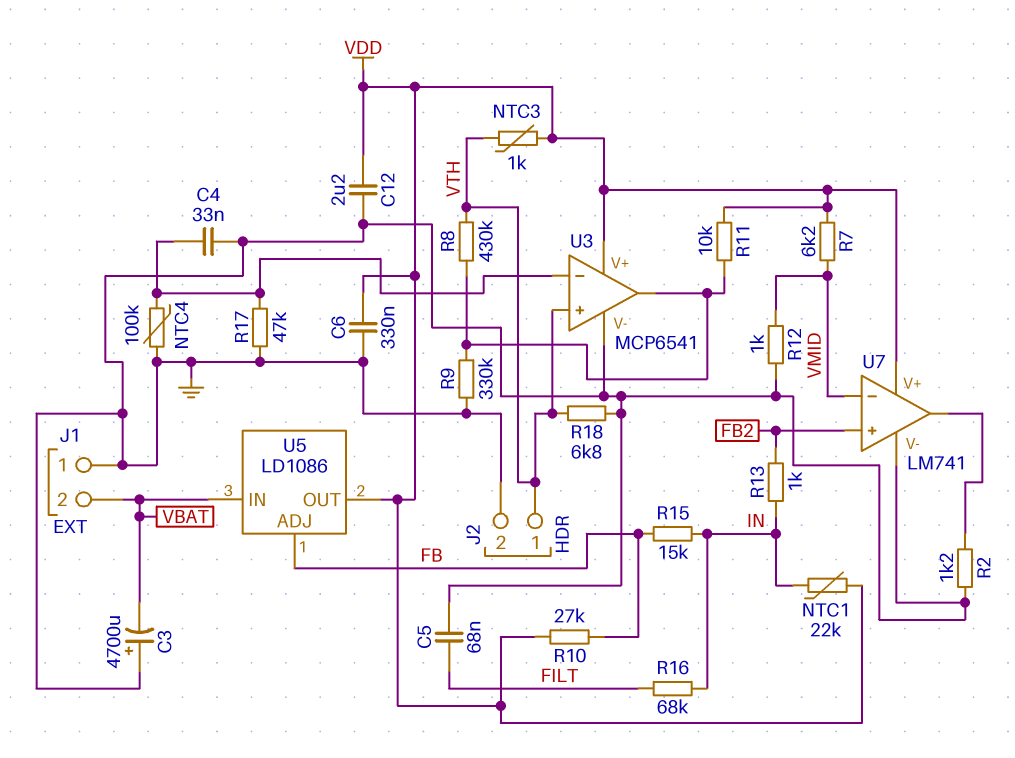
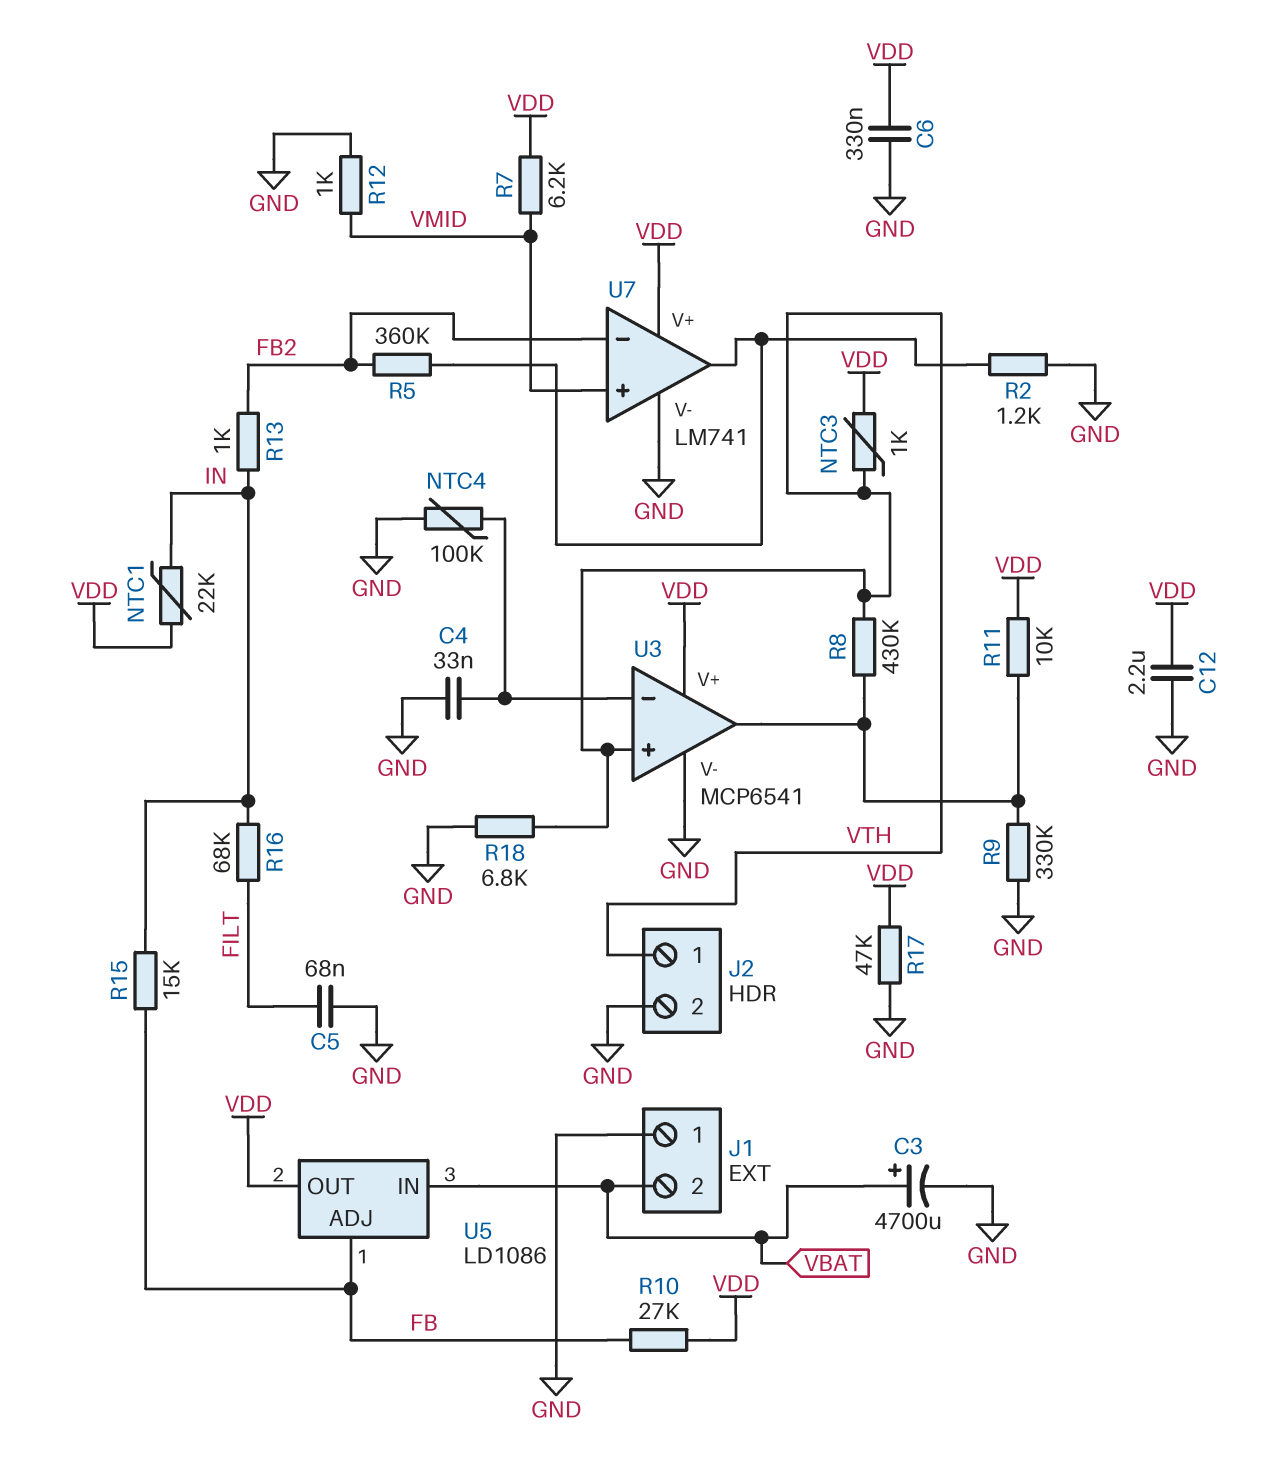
C3: 4700uF (plus GND, minus VBAT) -> 4700uF (plus VBAT, minus GND)
R5: none -> 360k (FB2, U7/out)
R17: 47k (GND, U3/in-) -> 47k (GND, VDD)
U7 pin in+: FB2 -> VMID
U7 pin in-: VMID -> FB2

